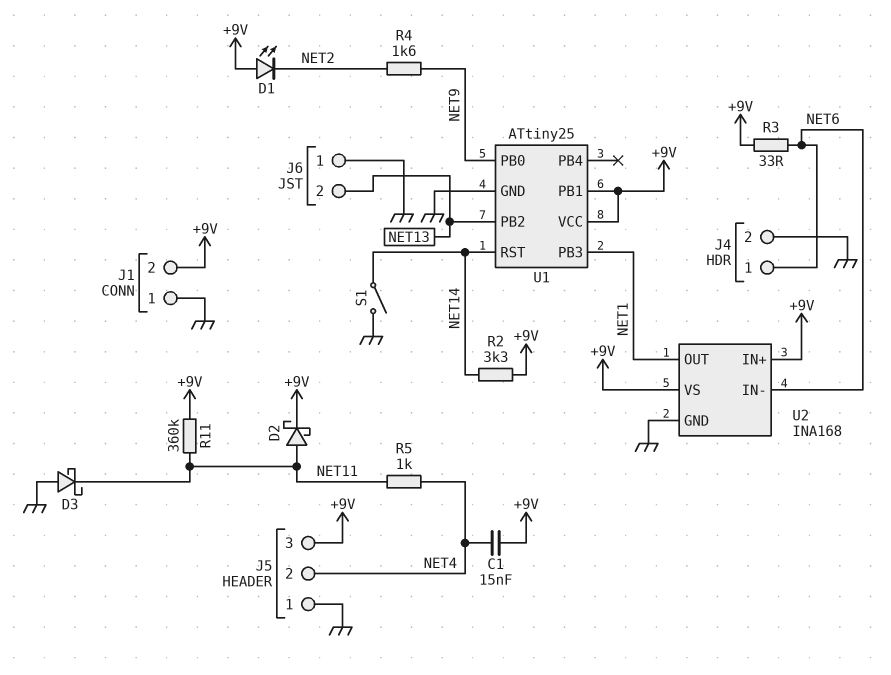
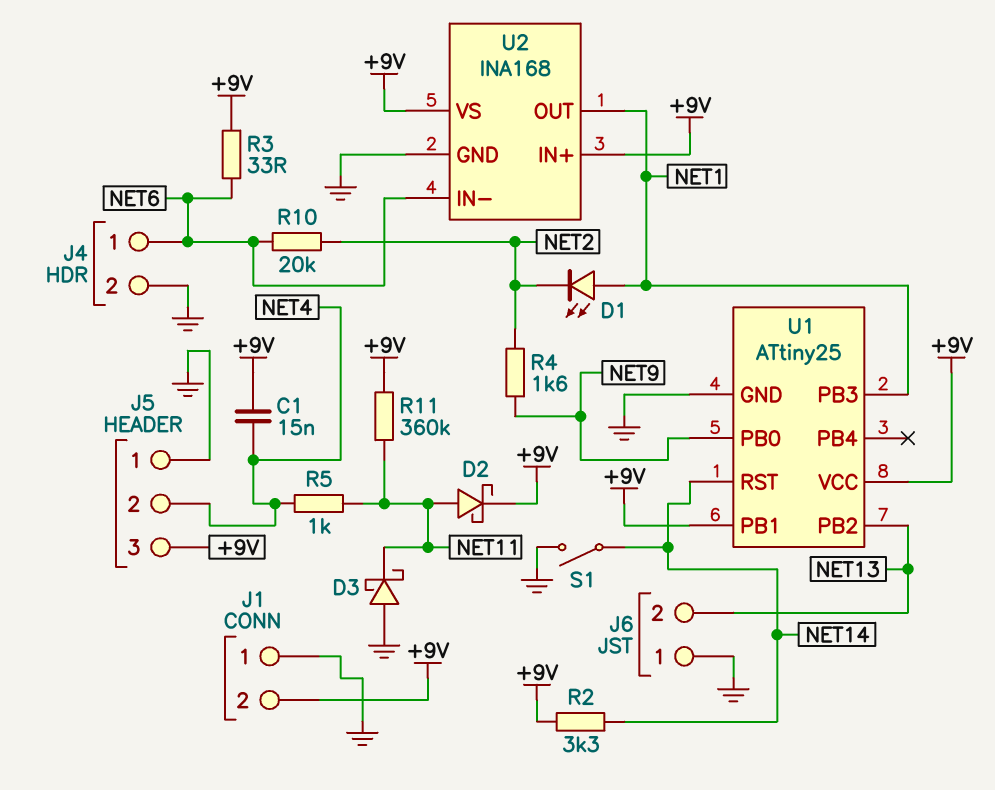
D1: LED (A +9V, K NET2) -> LED (A NET1, K NET2)
R10: none -> 20k (NET2, NET6)

